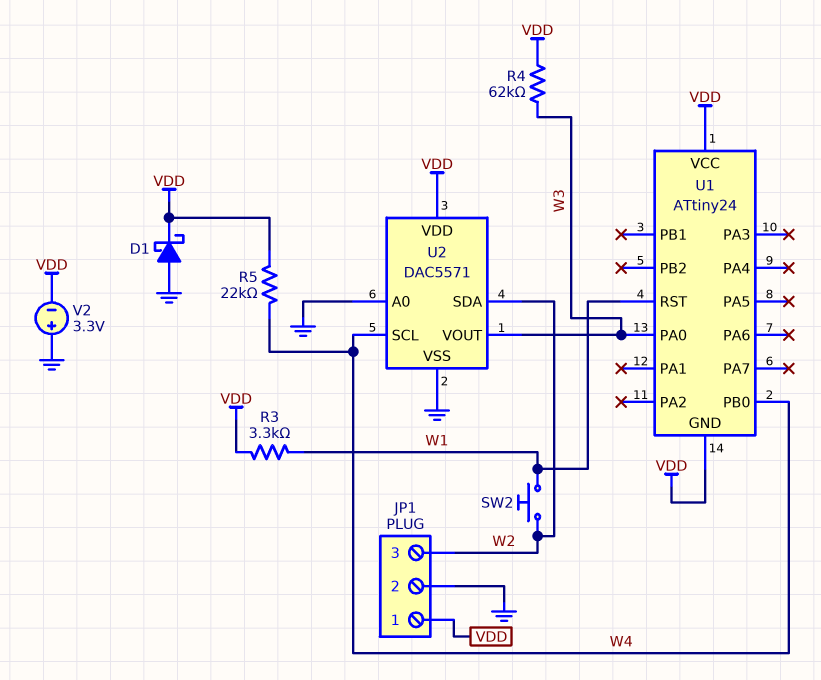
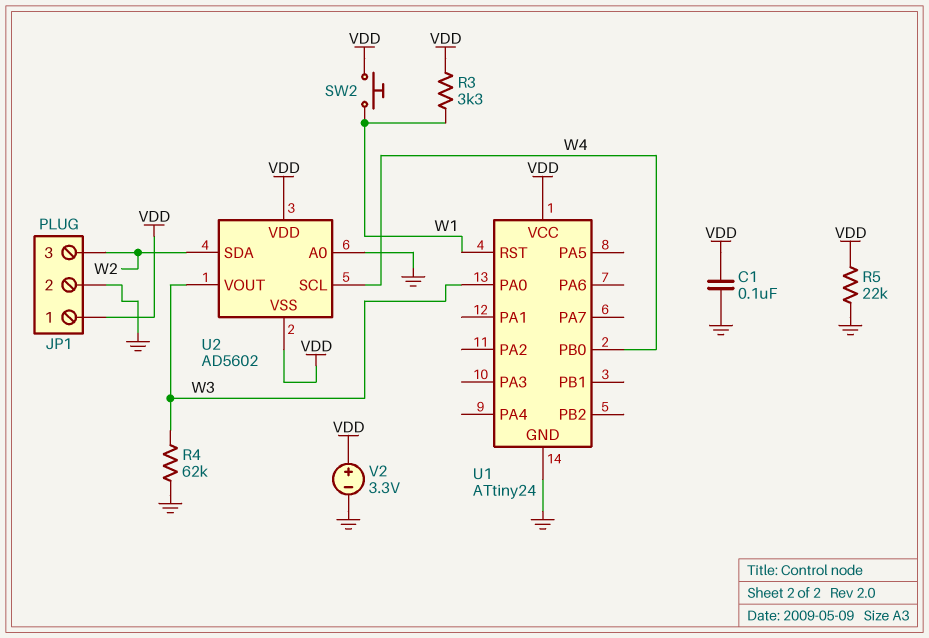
C1: none -> 100nF (GND, VDD)
D1: schottky (A GND, K VDD) -> none
R4: 62k (VDD, W3) -> 62k (GND, W3)
R5: 22k (VDD, W4) -> 22k (GND, VDD)
SW2: button (W1, W2) -> button (VDD, W1)
U1 pin GND: VDD -> GND
U2: DAC5571 -> AD5602
U2 pin VSS: GND -> VDD
V2: 3.3V (plus GND, minus VDD) -> 3.3V (plus VDD, minus GND)

